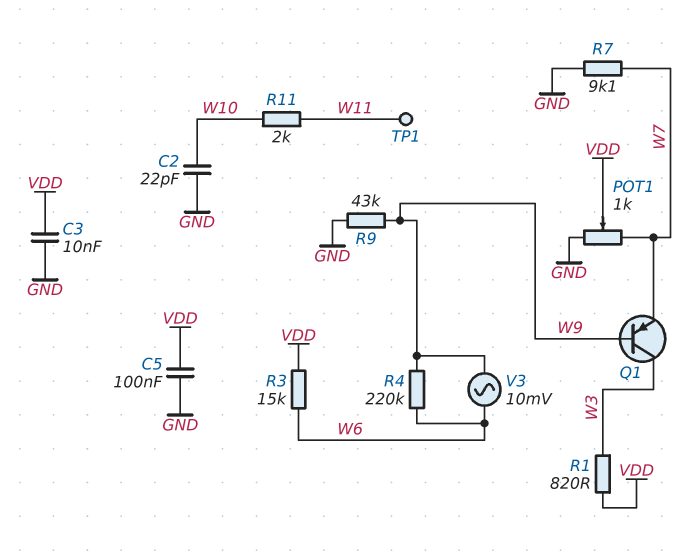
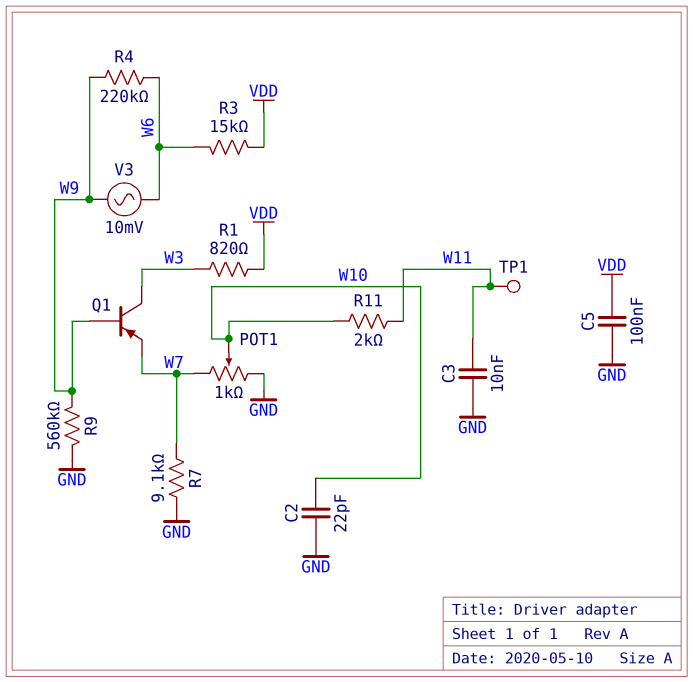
C3: 10nF (GND, VDD) -> 10nF (GND, W11)
POT1: 1k (GND, W7, wiper VDD) -> 1k (GND, W7, wiper W10)
R9: 43k (GND, W9) -> 560k (GND, W9)

